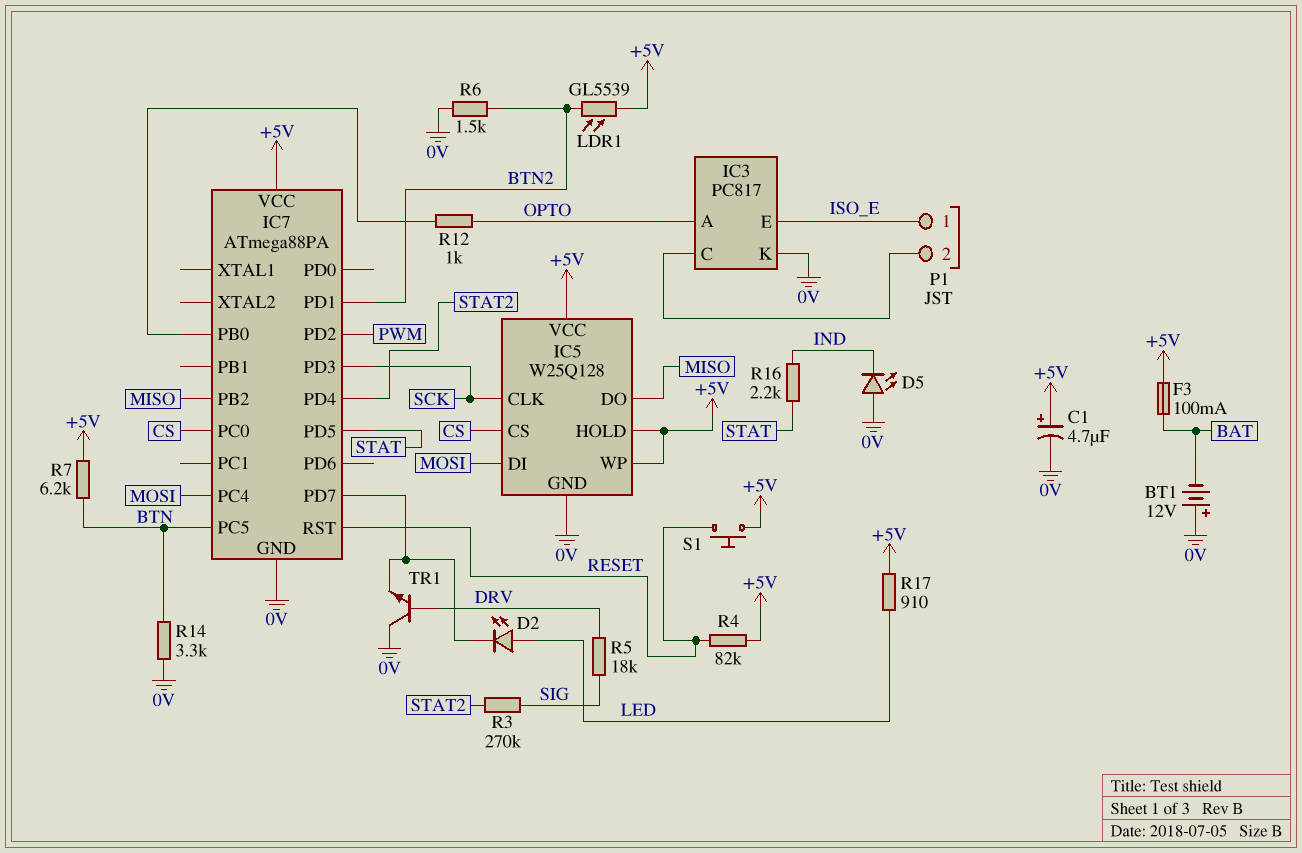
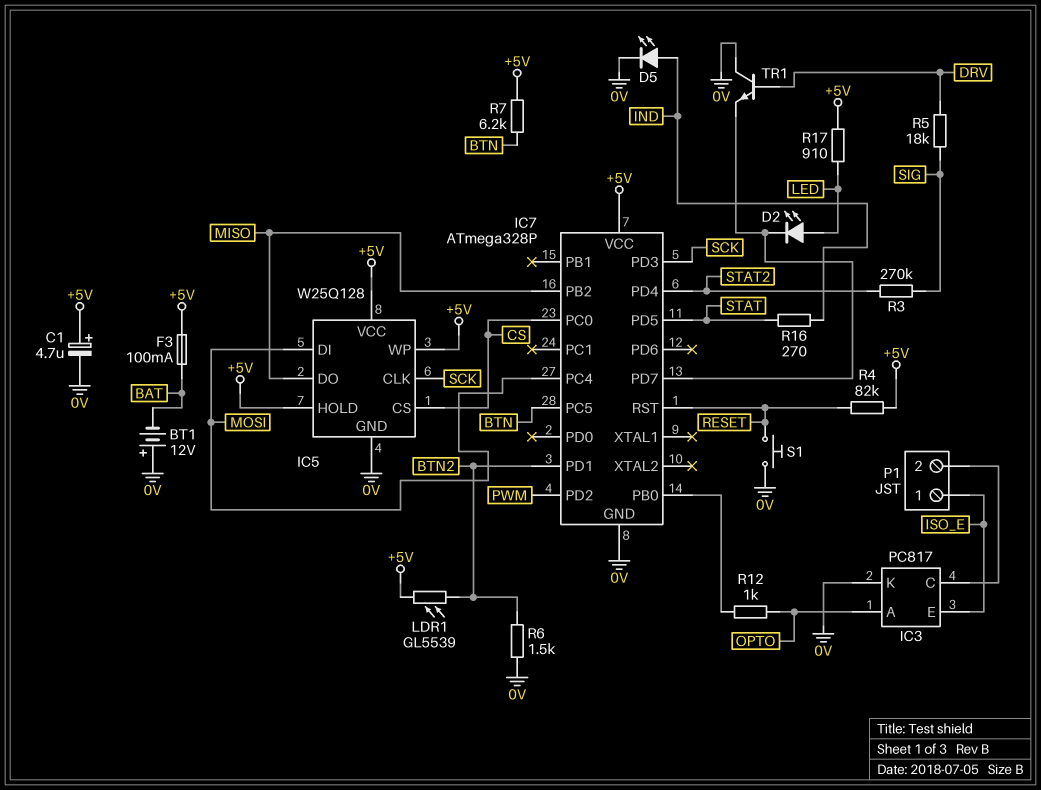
D5: LED (A 0V, K IND) -> LED (A IND, K 0V)
IC7: ATmega88PA -> ATmega328P
R14: 3.3k (0V, BTN) -> none
R16: 2.2k (IND, STAT) -> 270 (IND, STAT)
S1: button (+5V, RESET) -> button (0V, RESET)

